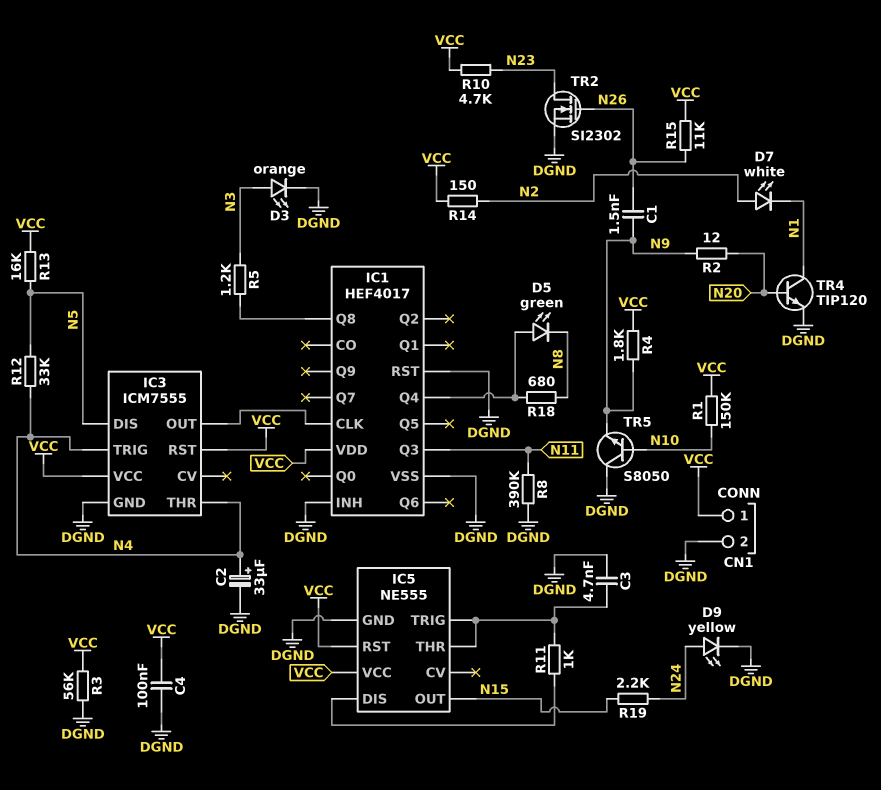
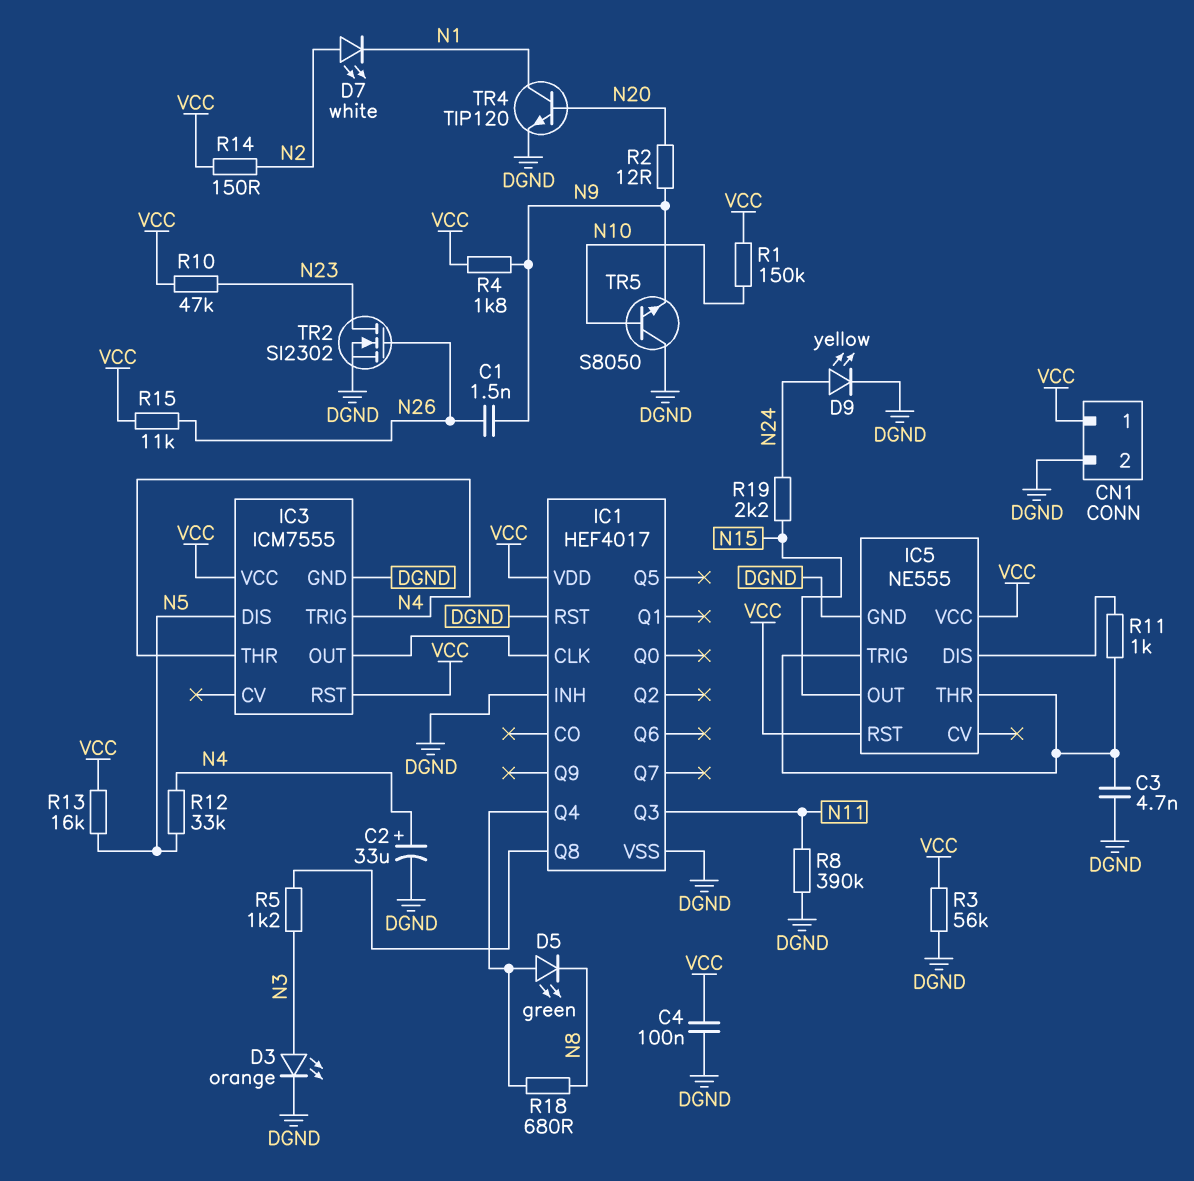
R10: 4.7k (N23, VCC) -> 47k (N23, VCC)

